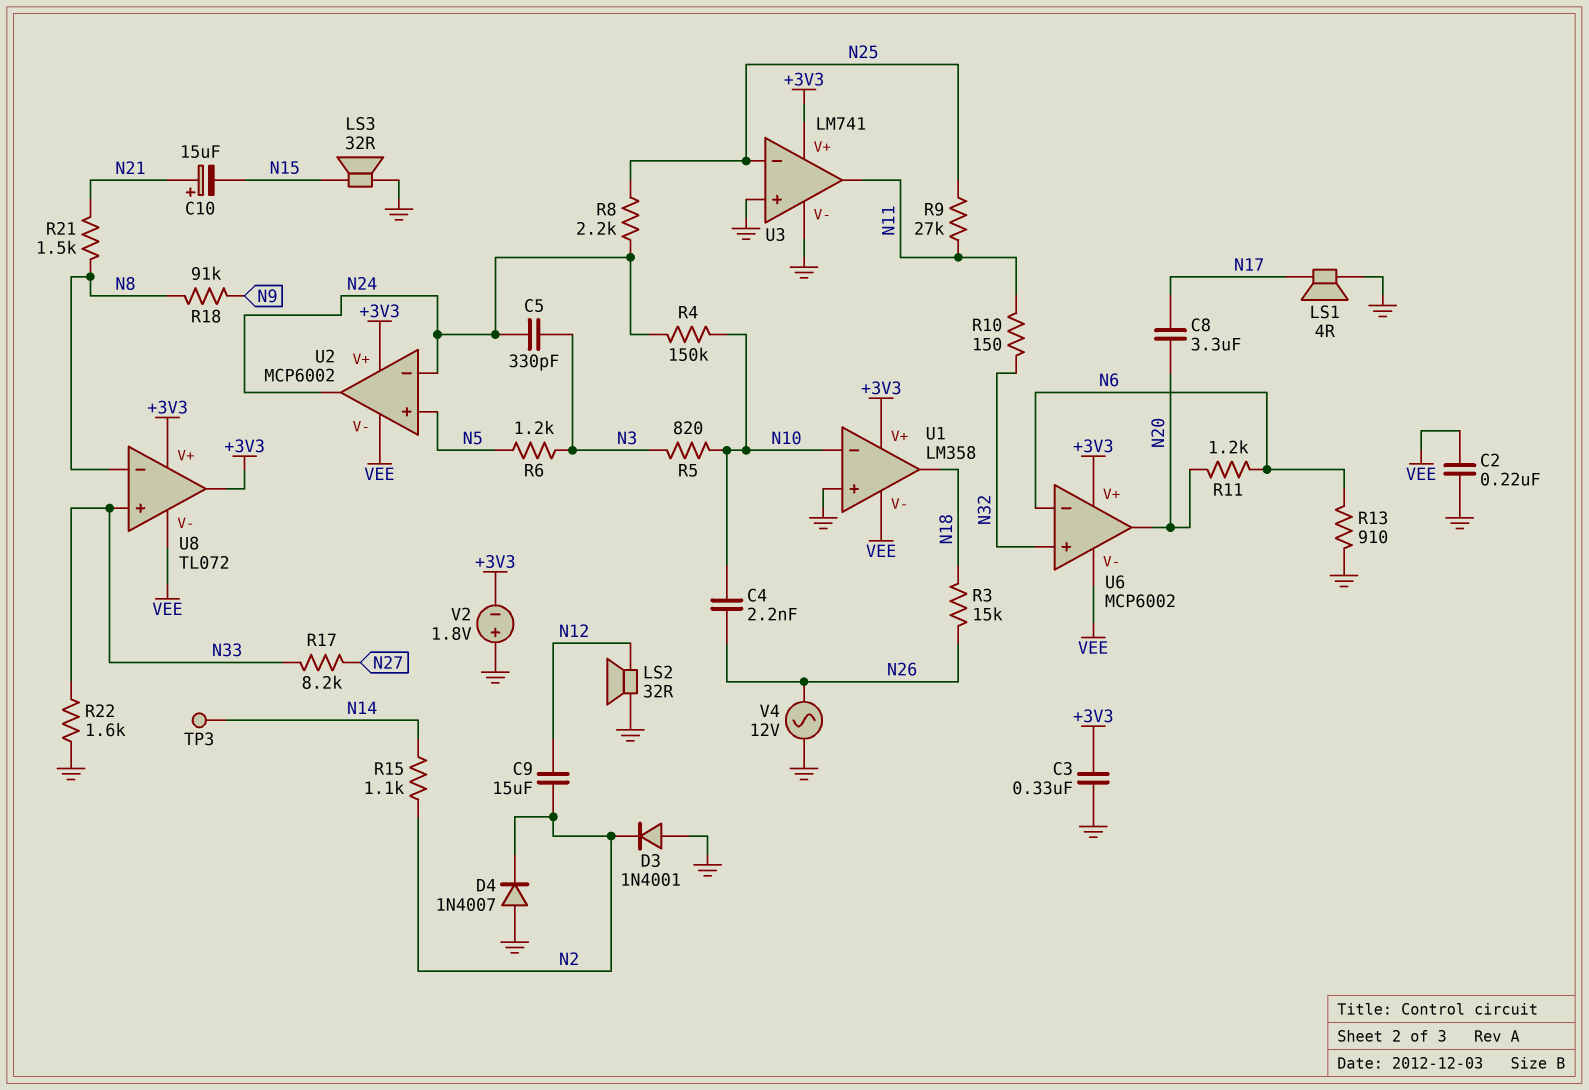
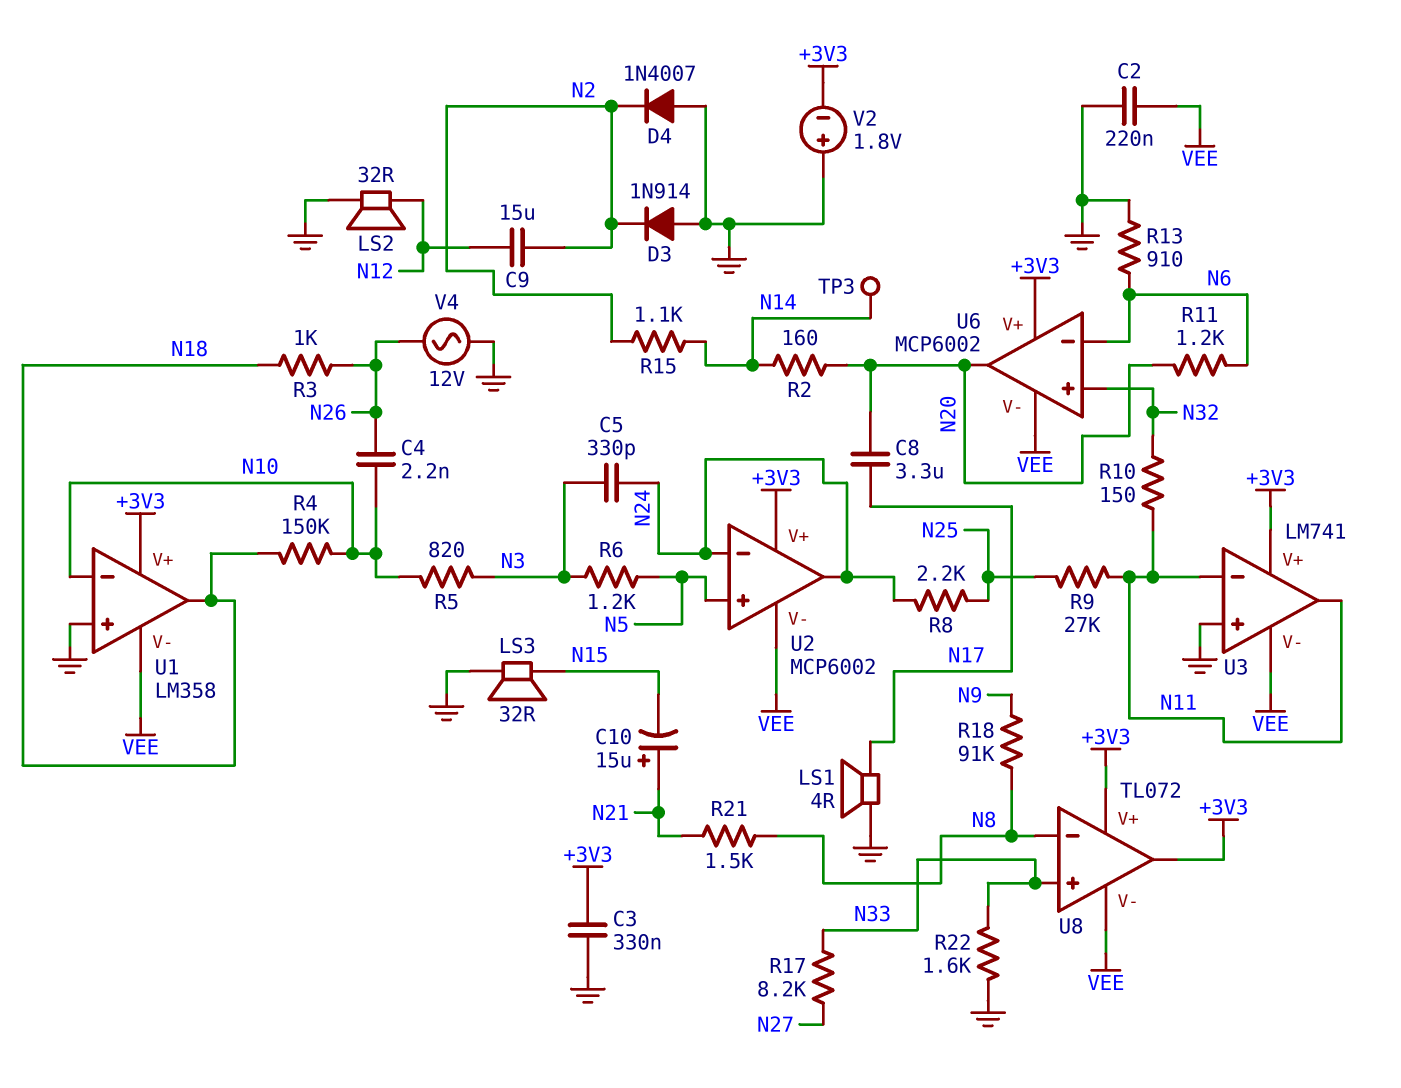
D3: diode 1N4001 (A GND, K N2) -> diode 1N914 (A GND, K N2)
R2: none -> 160 (N14, N20)
R3: 15k (N18, N26) -> 1k (N18, N26)
R4: 150k (N10, N24) -> 150k (N10, N18)
U3 pin V-: GND -> VEE
U3 pin in-: N25 -> N11

